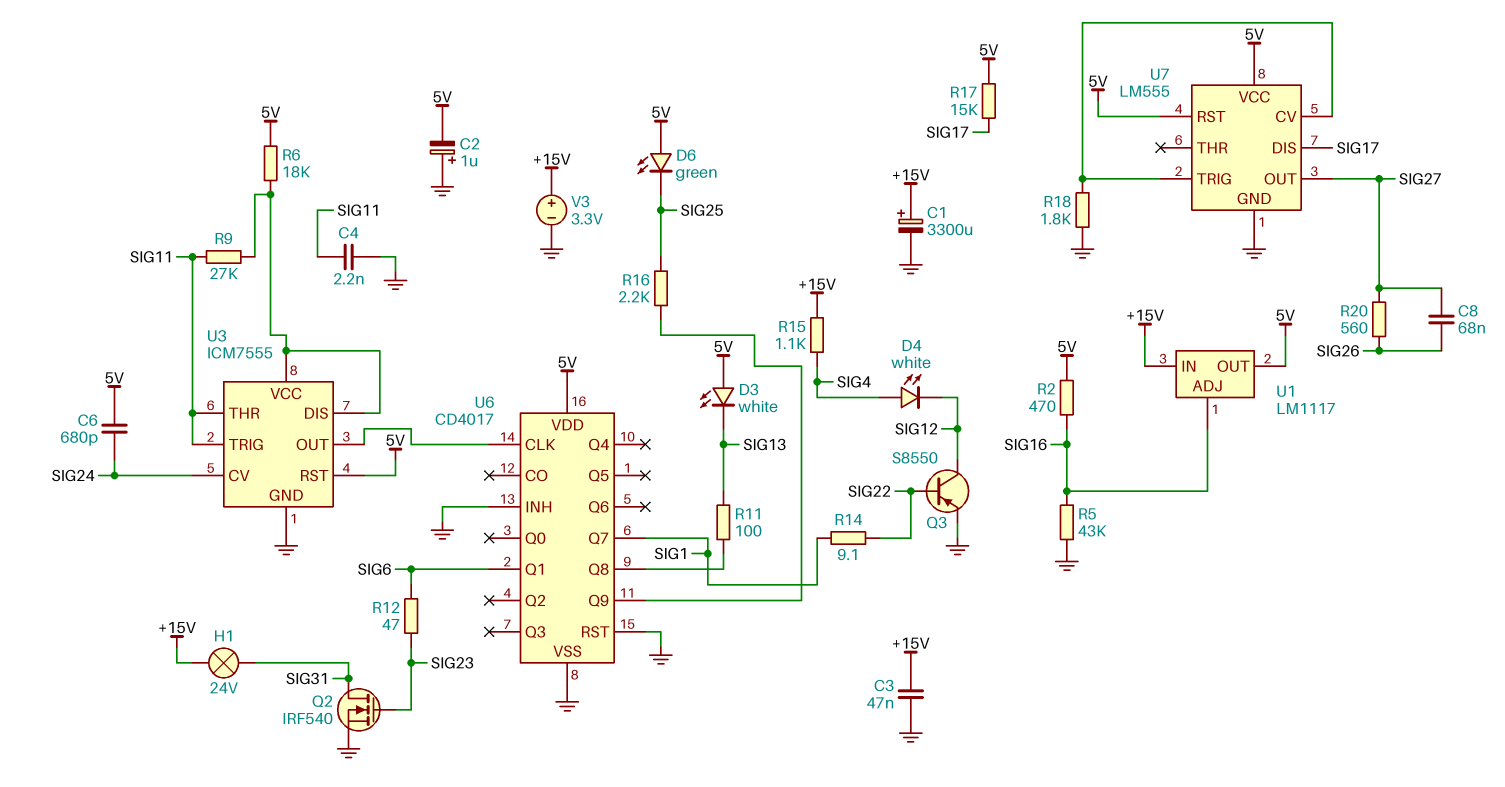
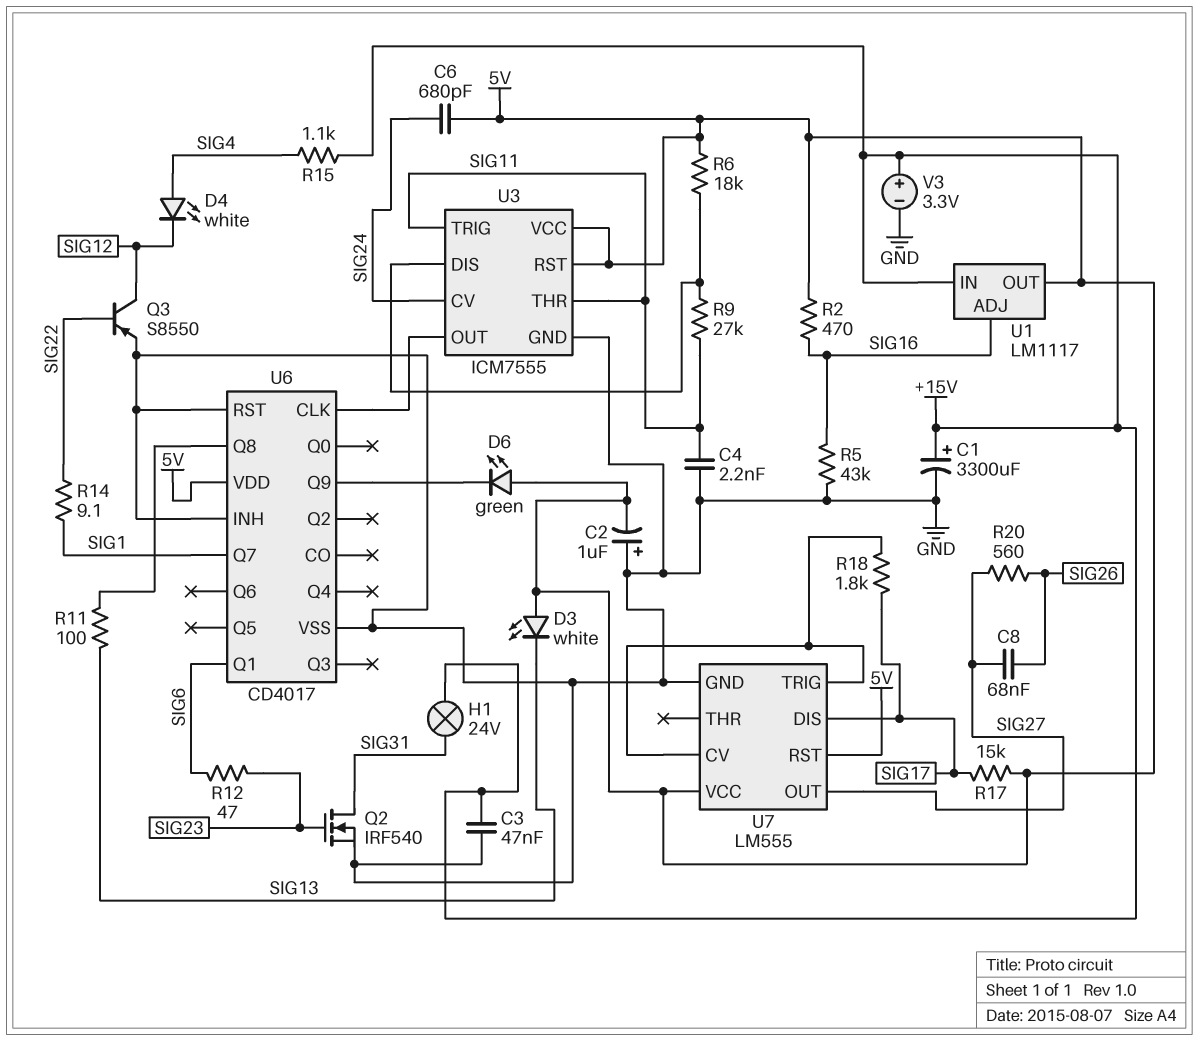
D6: LED green (A 5V, K SIG25) -> LED green (A 5V, K U6/Q9)
R16: 2.2k (SIG25, U6/Q9) -> none
R18: 1.8k (GND, U7/CV) -> 1.8k (SIG17, U7/CV)
U3 pin VCC: U3/DIS -> 5V

